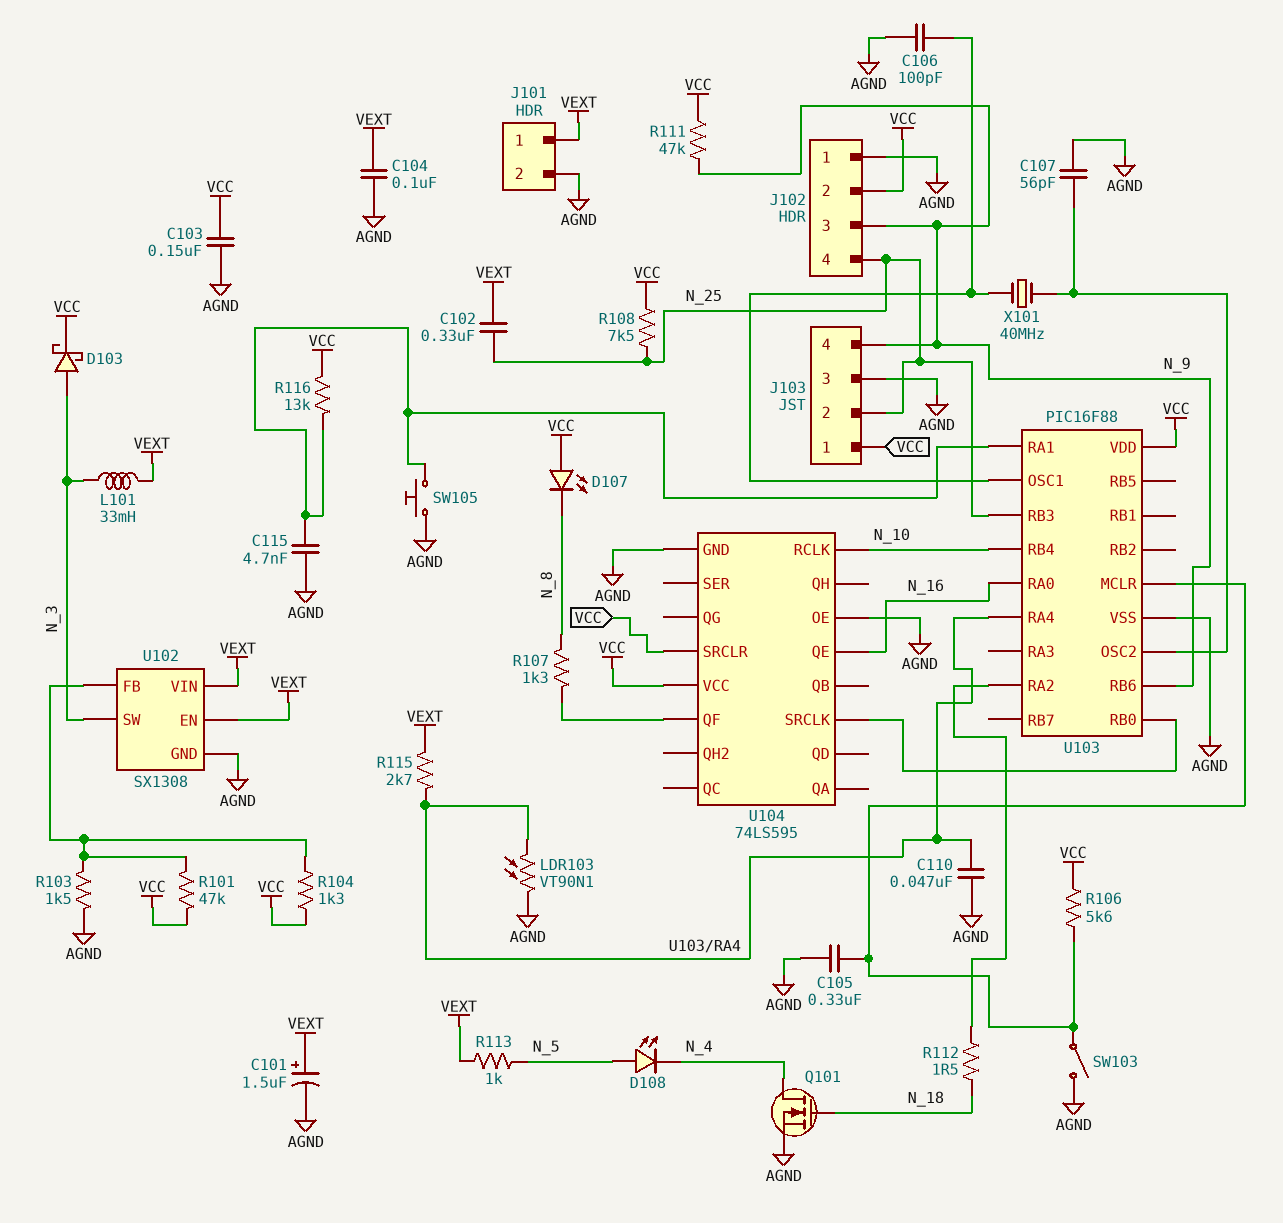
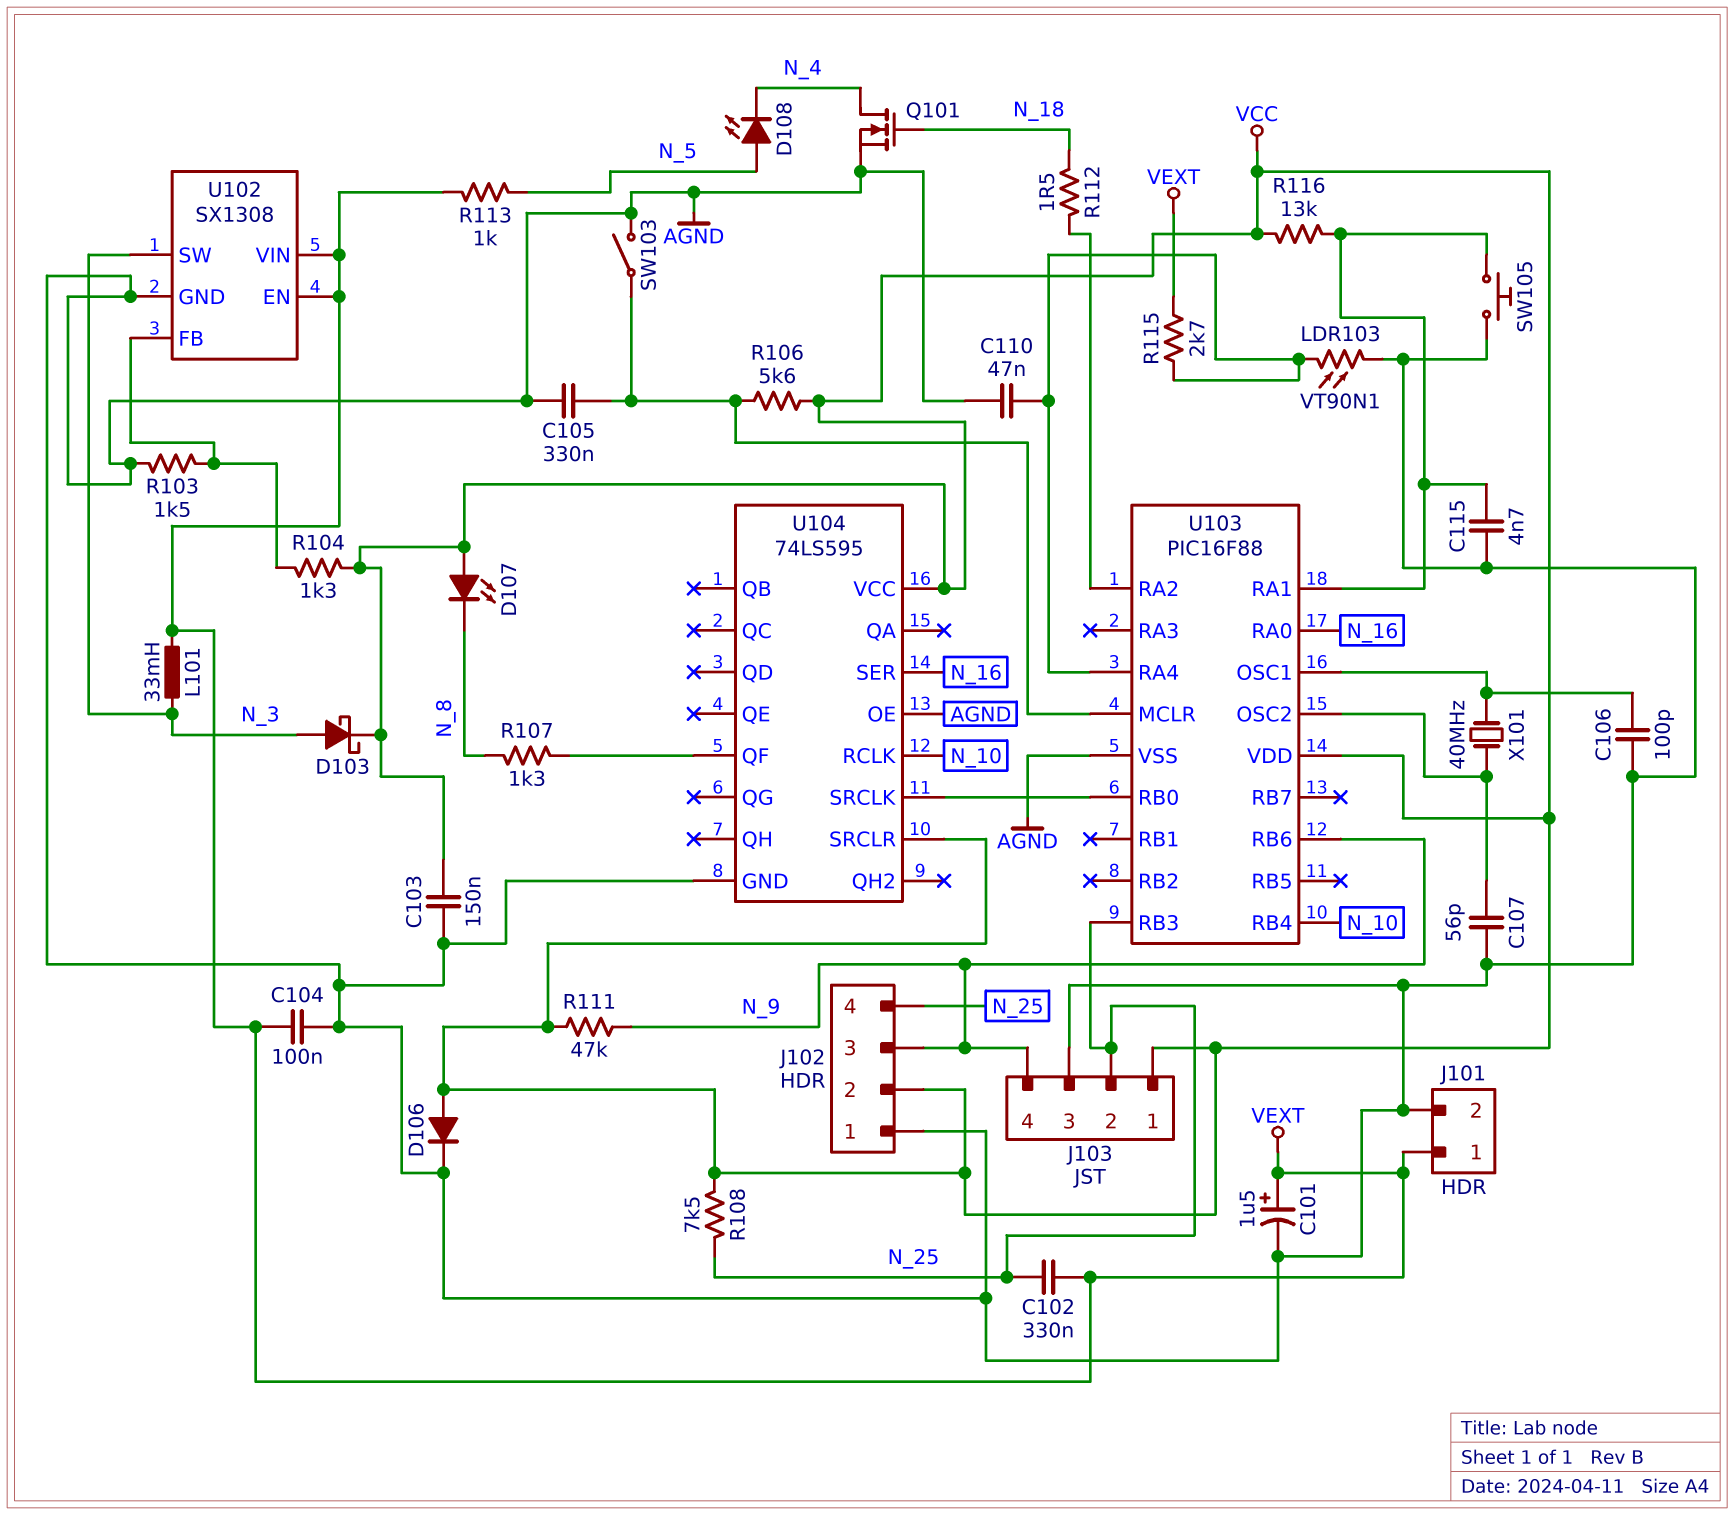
D106: none -> diode (A VCC, K AGND)
R101: 47k (U102/FB, VCC) -> none
U104 pin QE: N_16 -> none
U104 pin SER: none -> N_16

